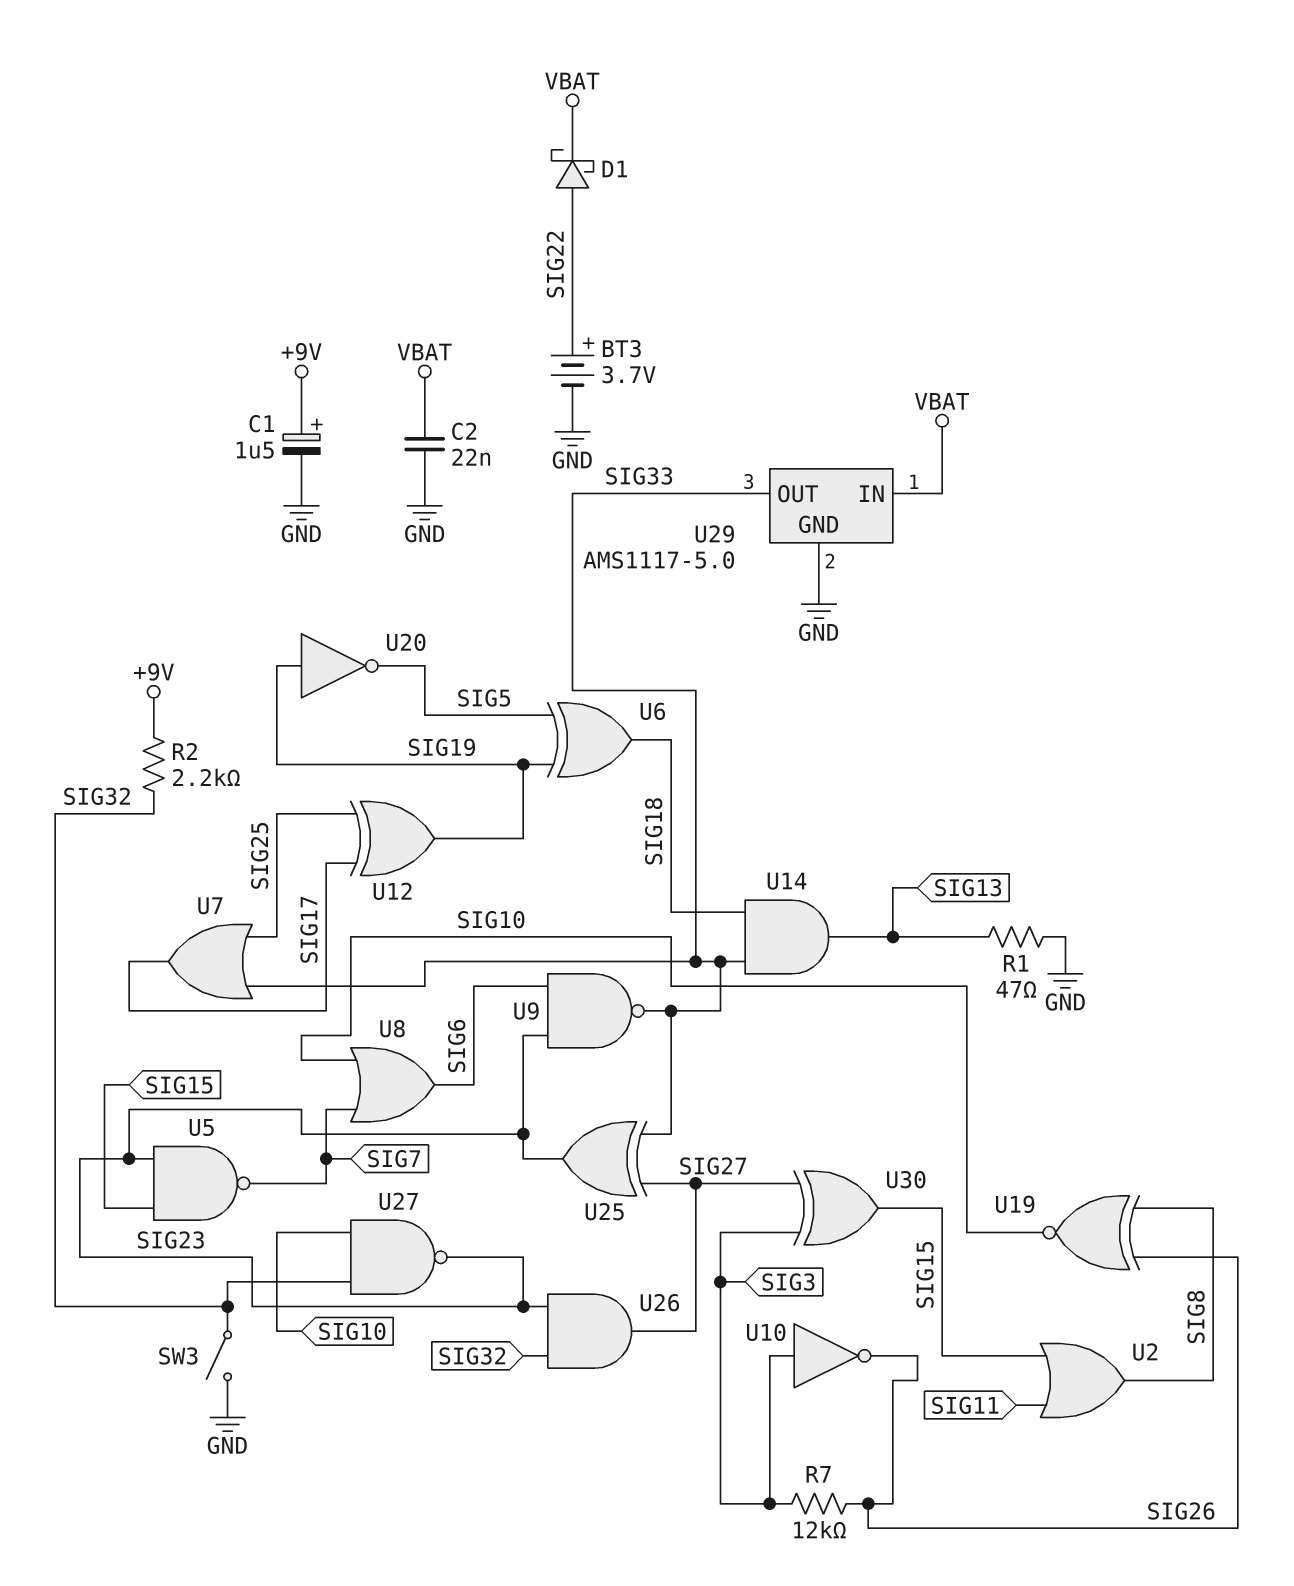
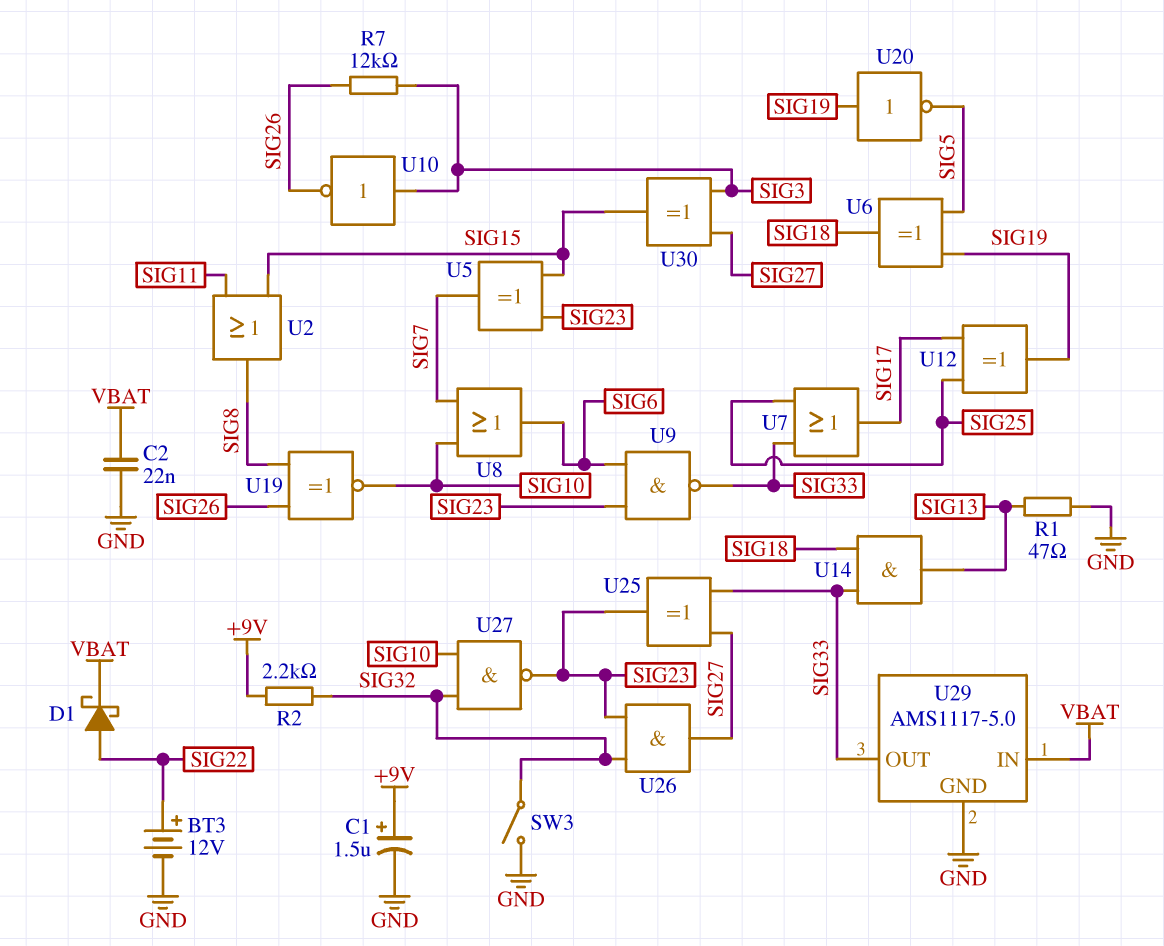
BT3: 3.7V (plus SIG22, minus GND) -> 12V (plus SIG22, minus GND)
U5: NAND (in SIG15, in SIG23, out SIG7) -> XOR (in SIG15, in SIG23, out SIG7)

